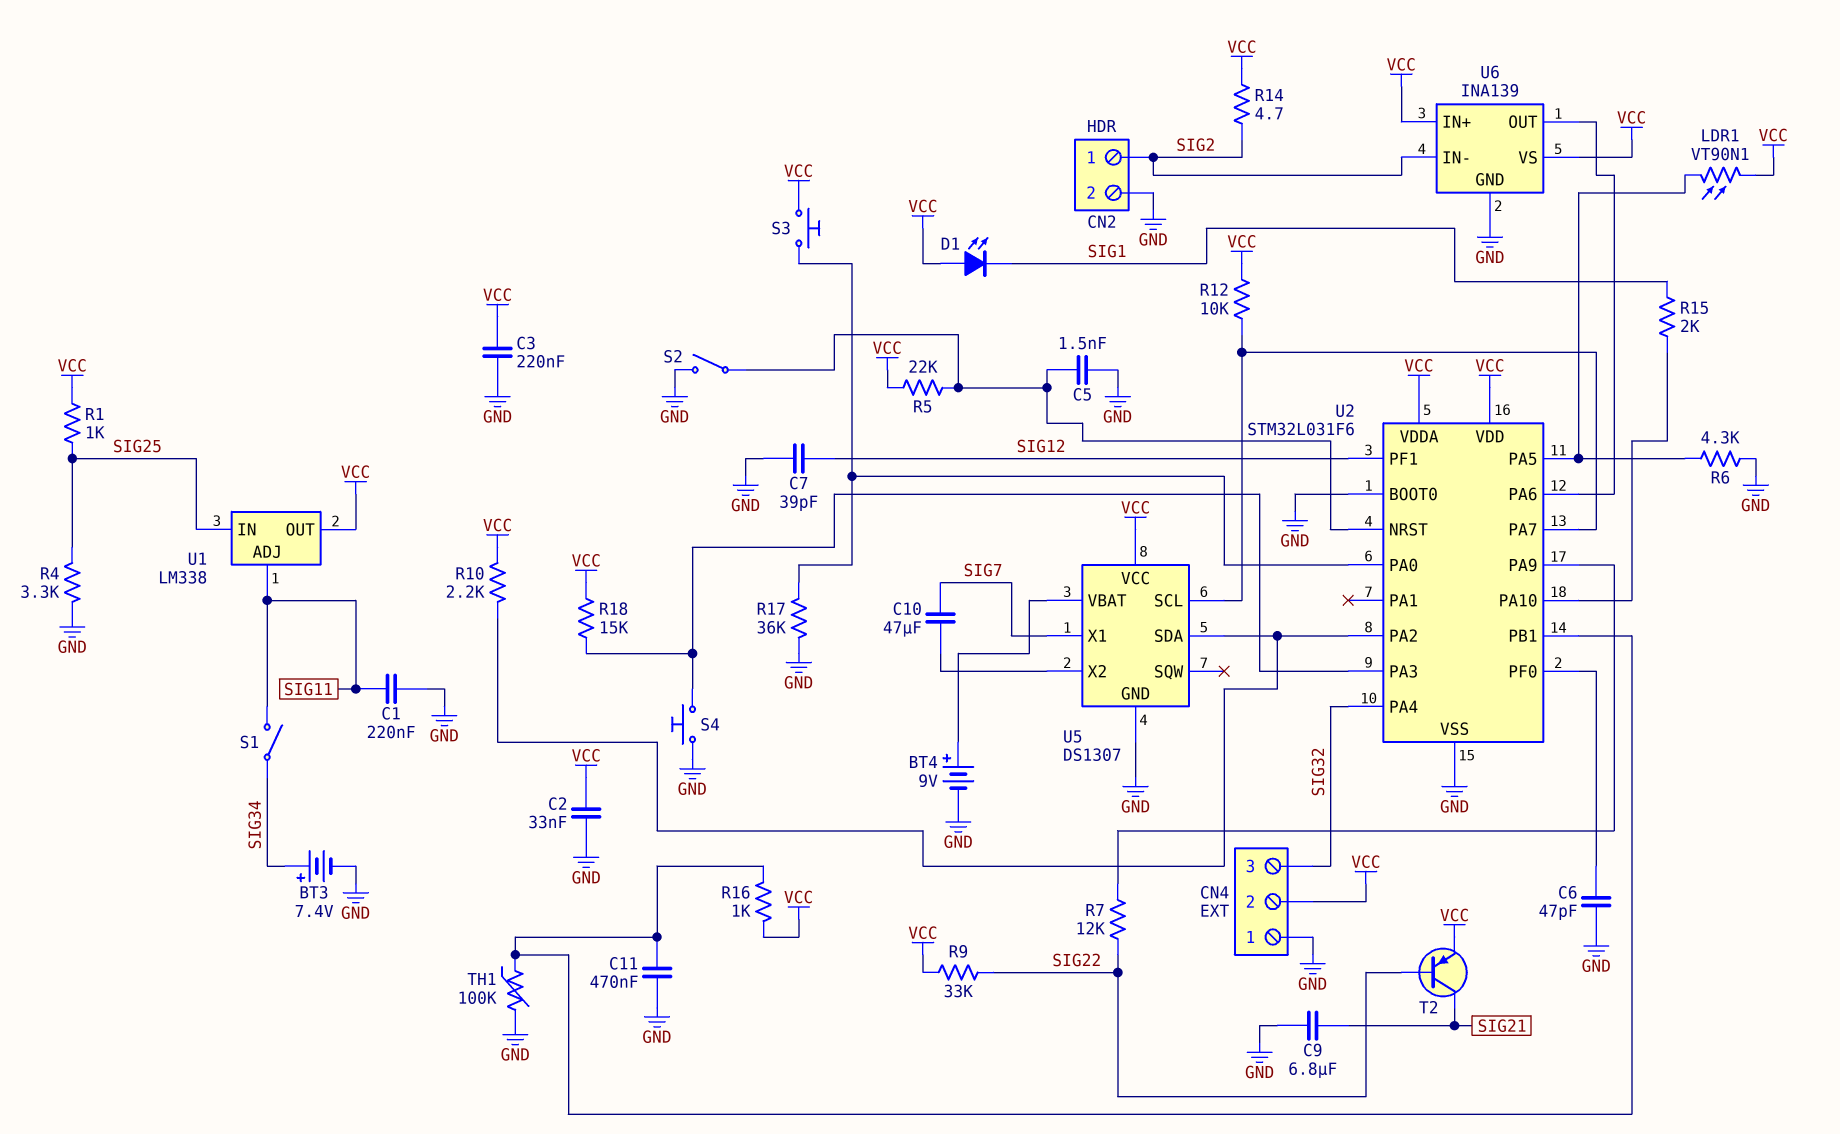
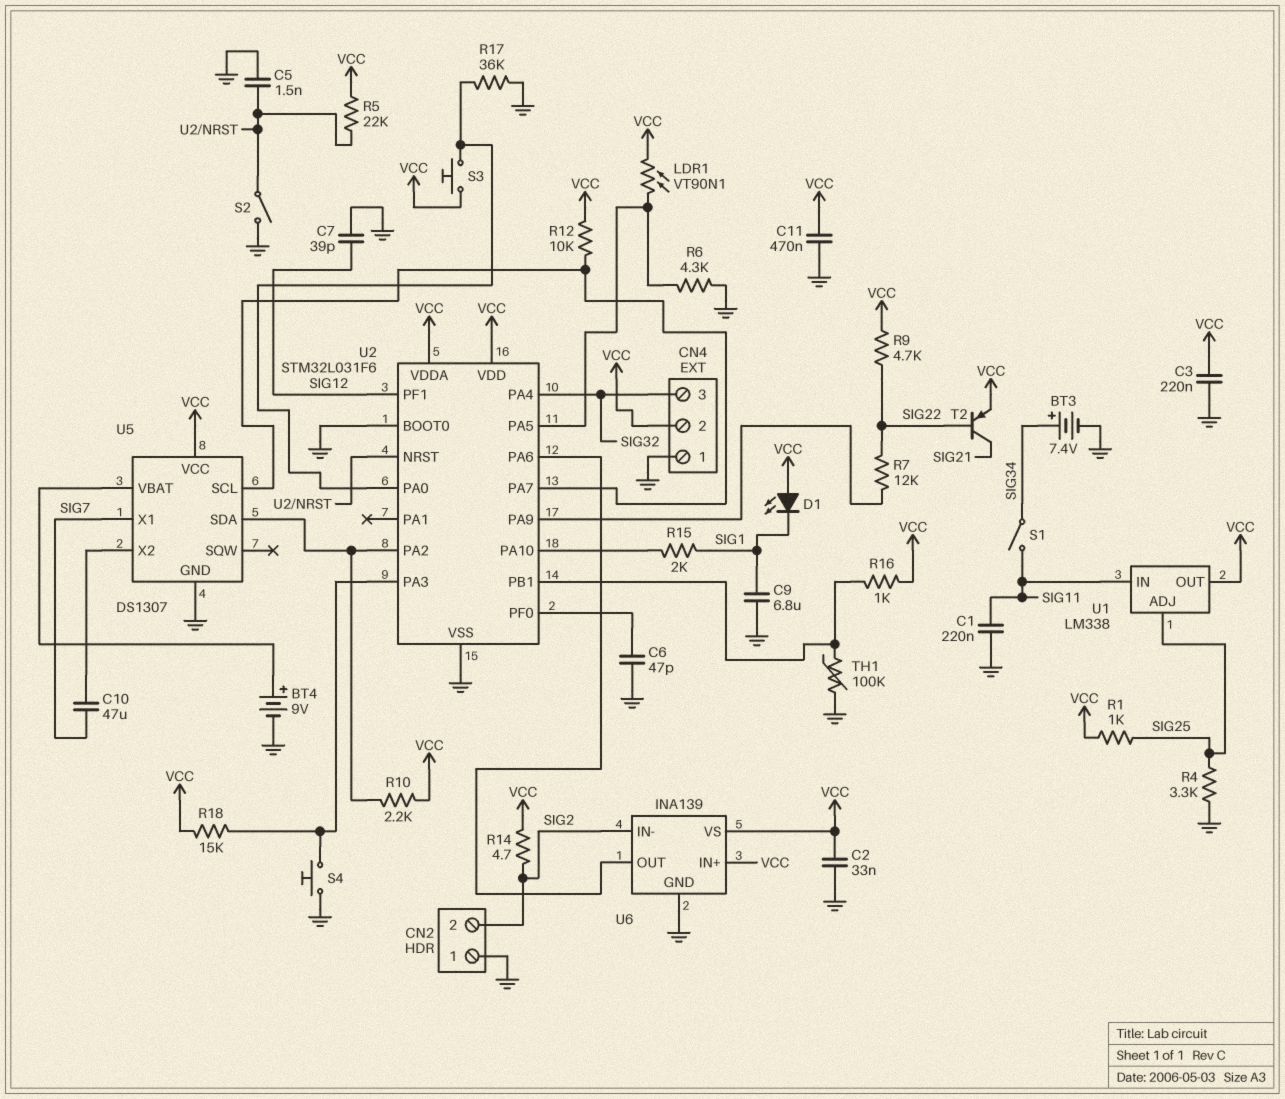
C9: 6.8uF (GND, SIG21) -> 6.8uF (GND, SIG1)
C11: 470nF (GND, U2/PB1) -> 470nF (GND, VCC)
CN2 pin 1: SIG2 -> GND
CN2 pin 2: GND -> SIG2
R9: 33k (SIG22, VCC) -> 4.7k (SIG22, VCC)
U1 pin ADJ: SIG11 -> SIG25
U1 pin IN: SIG25 -> SIG11

